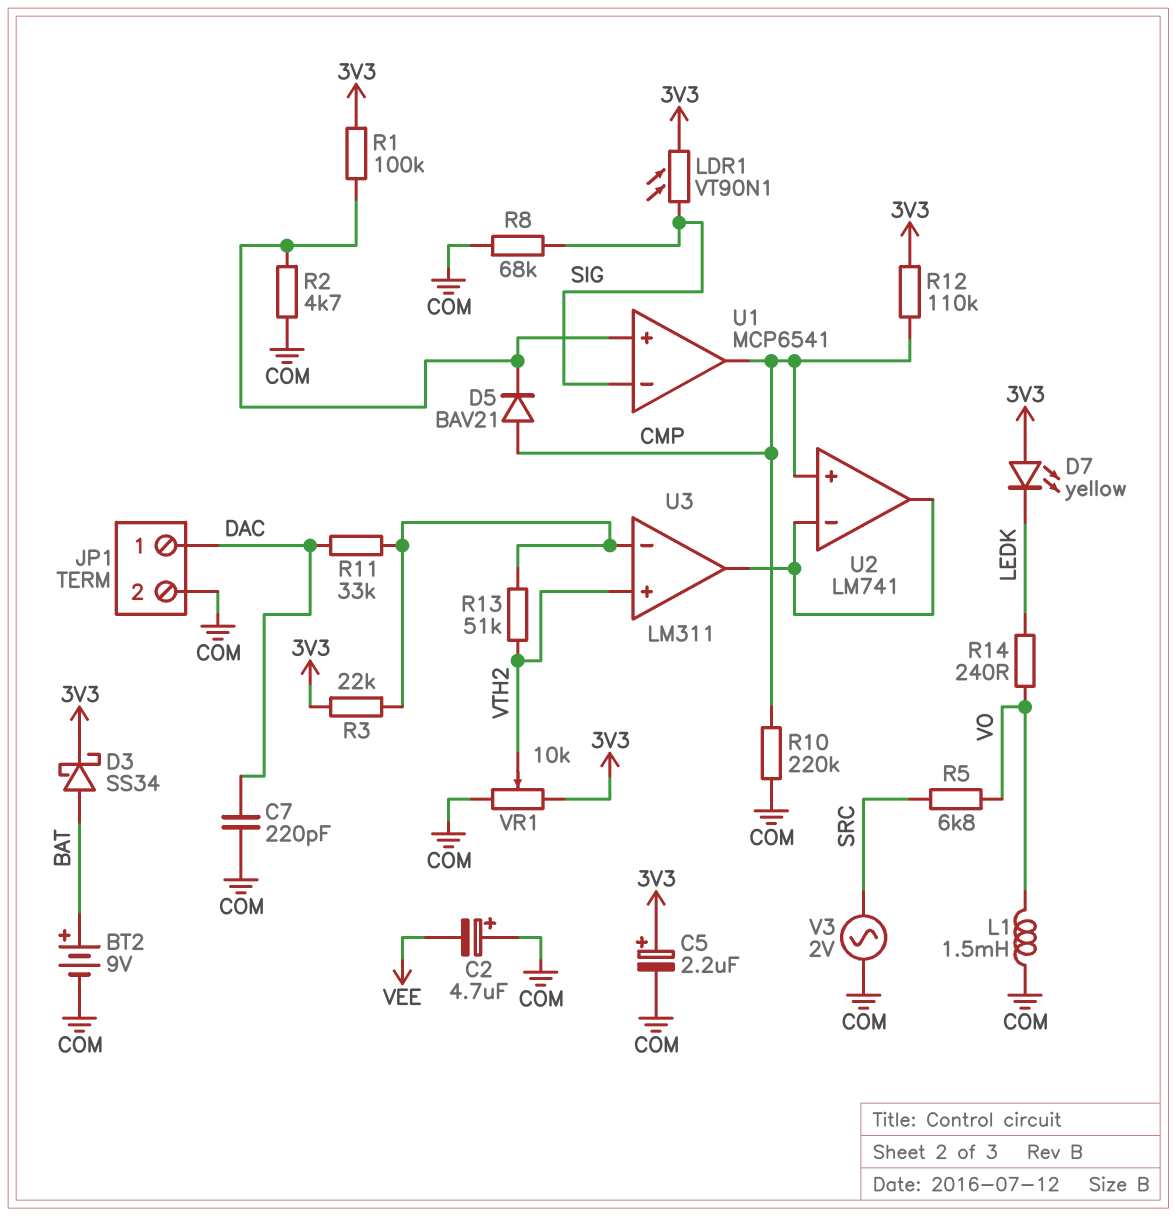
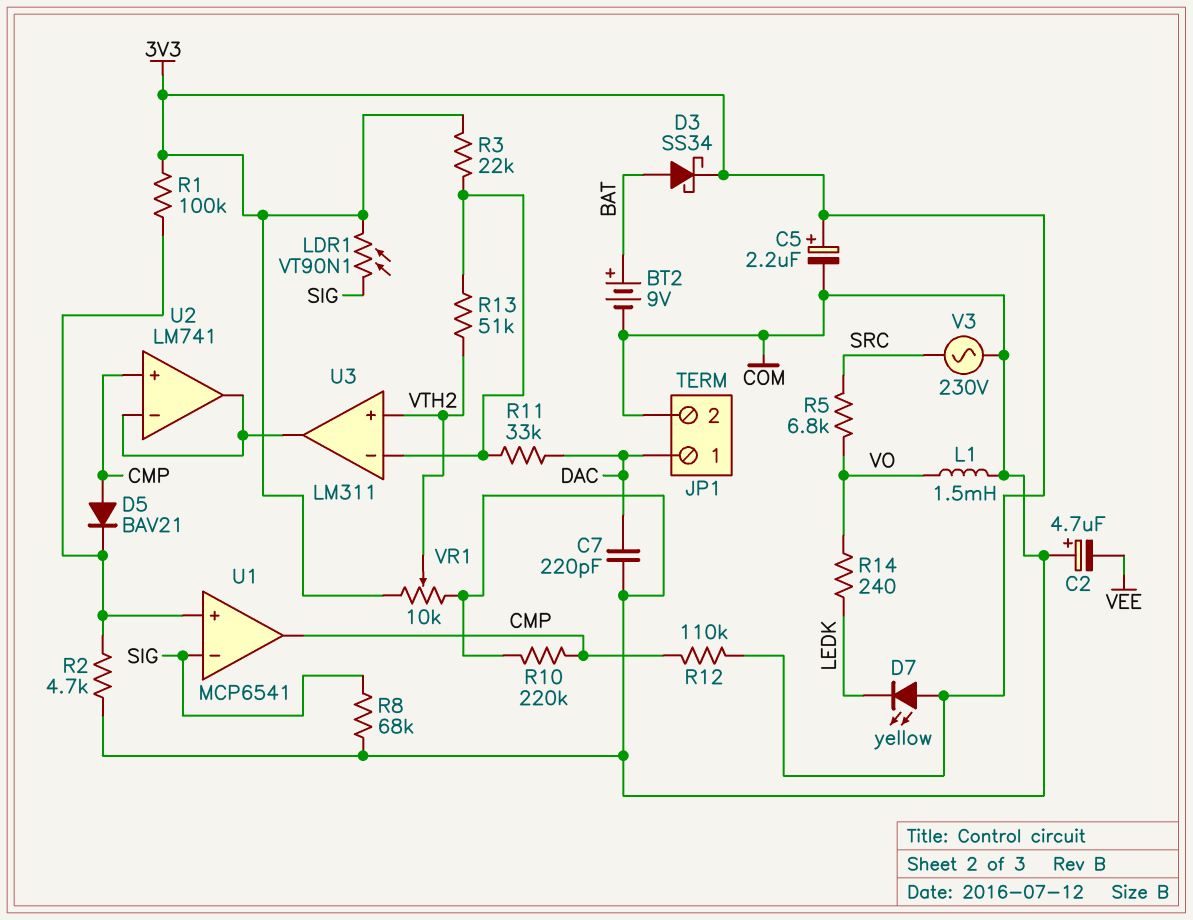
V3: AC 2V (COM, SRC) -> AC 230V (COM, SRC)

